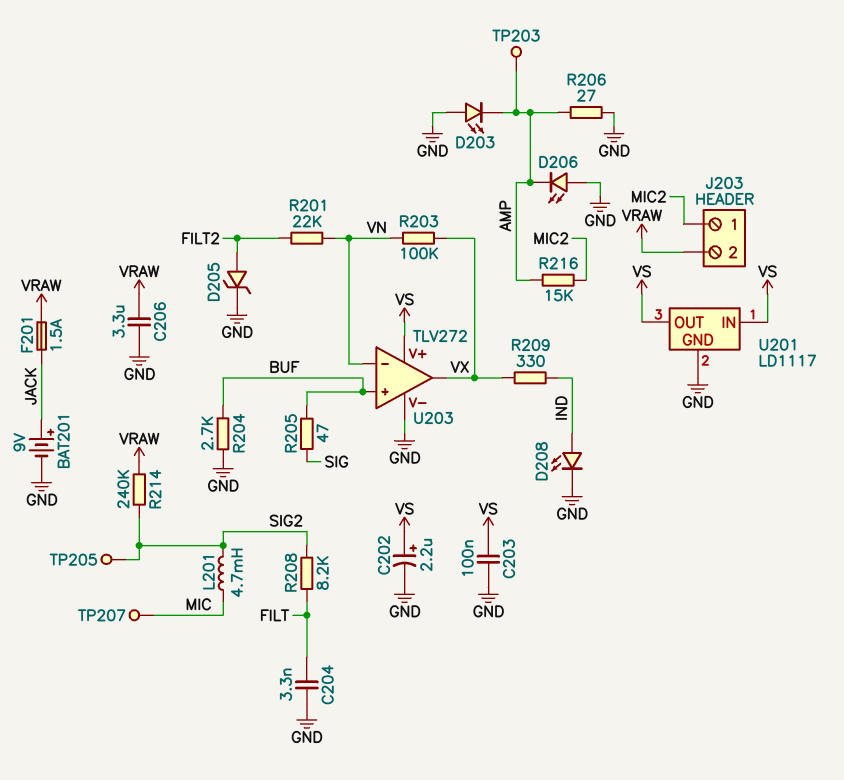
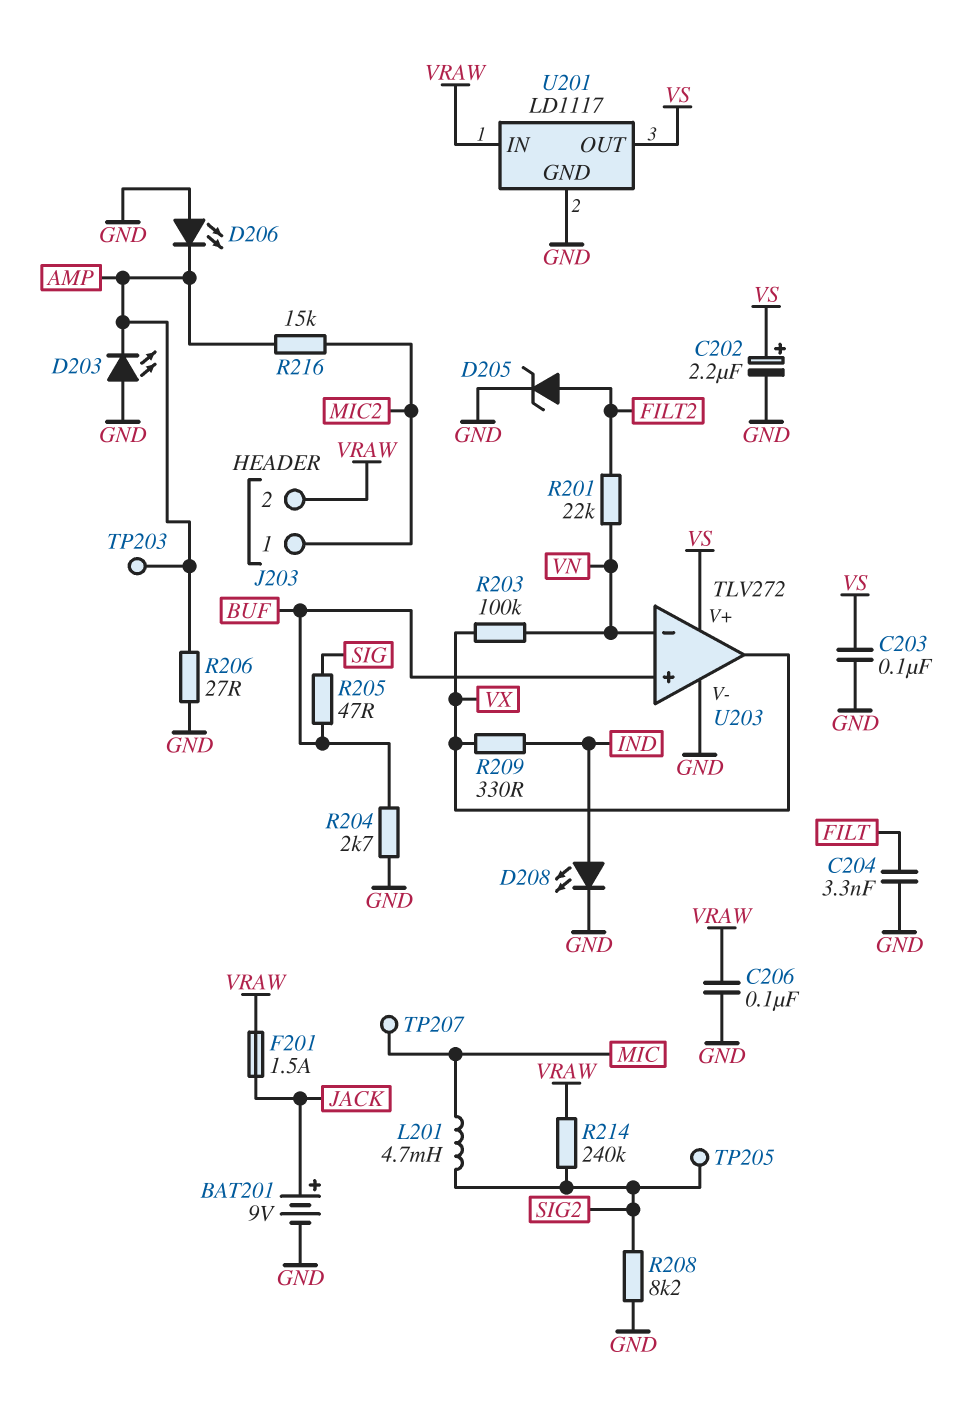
C206: 3.3uF (GND, VRAW) -> 100nF (GND, VRAW)
R208: 8.2k (FILT, SIG2) -> 8.2k (GND, SIG2)
U201 pin IN: VS -> VRAW

